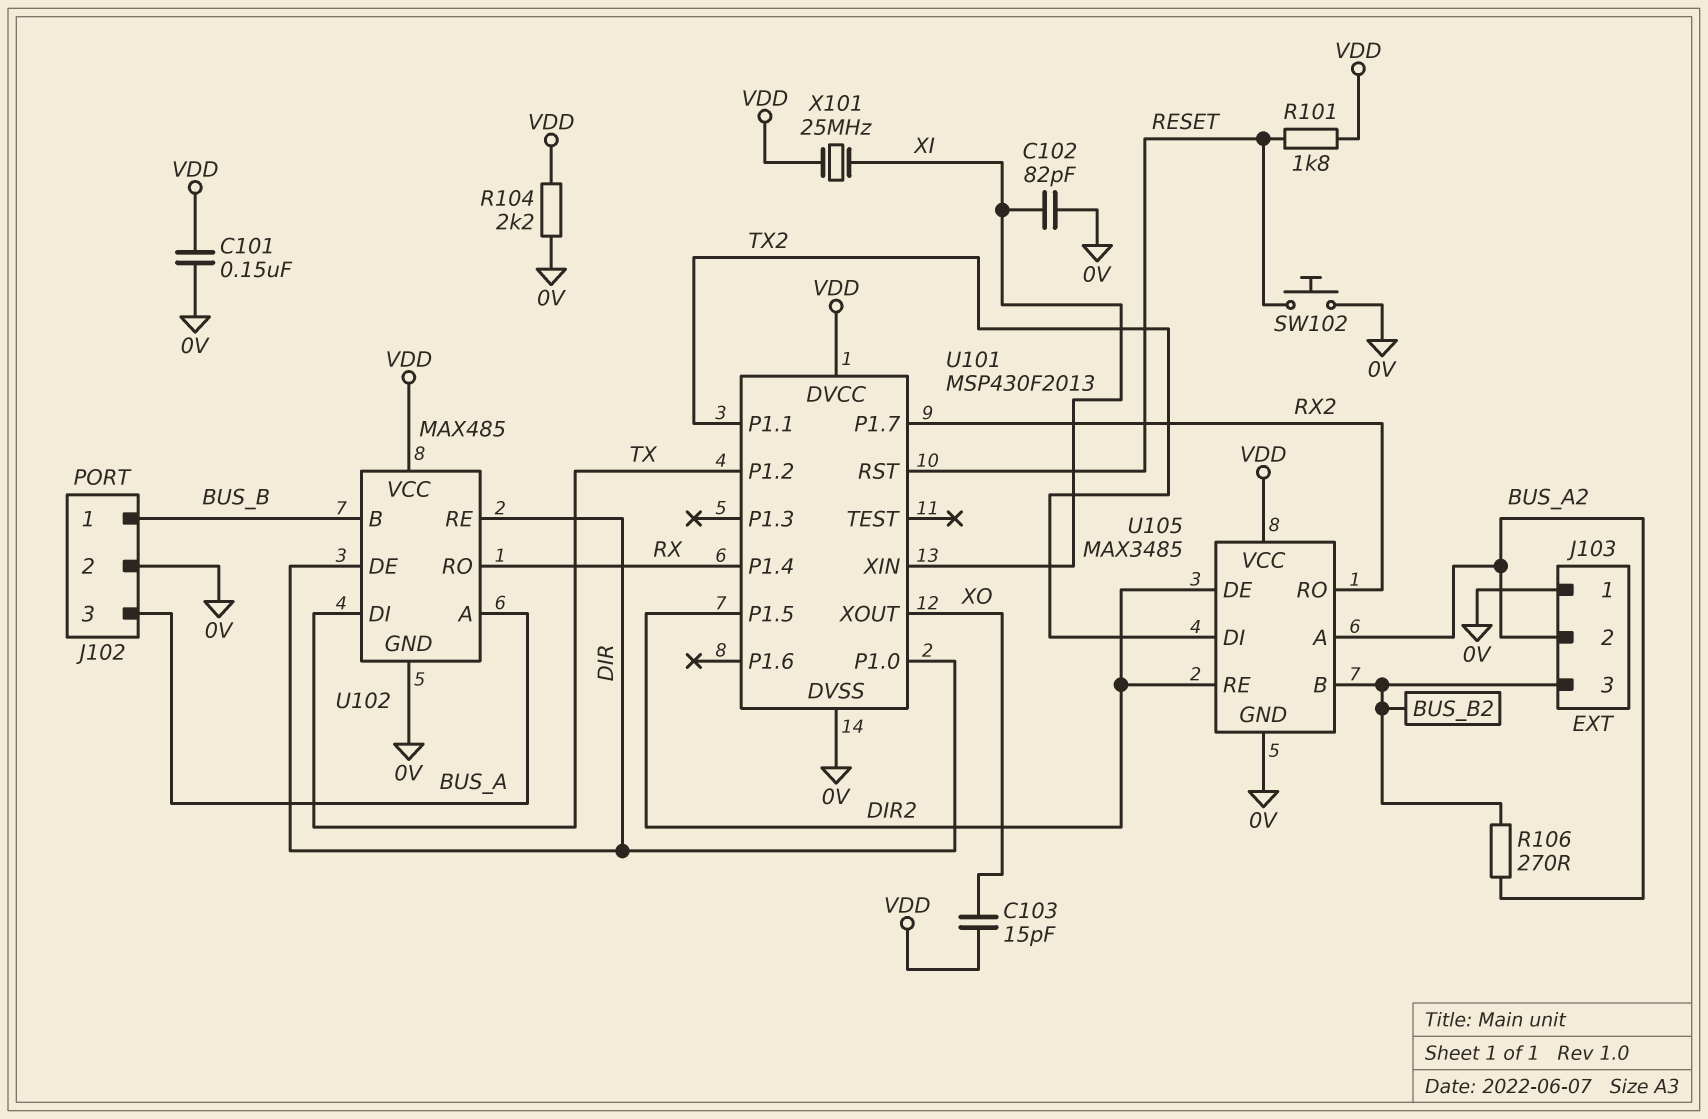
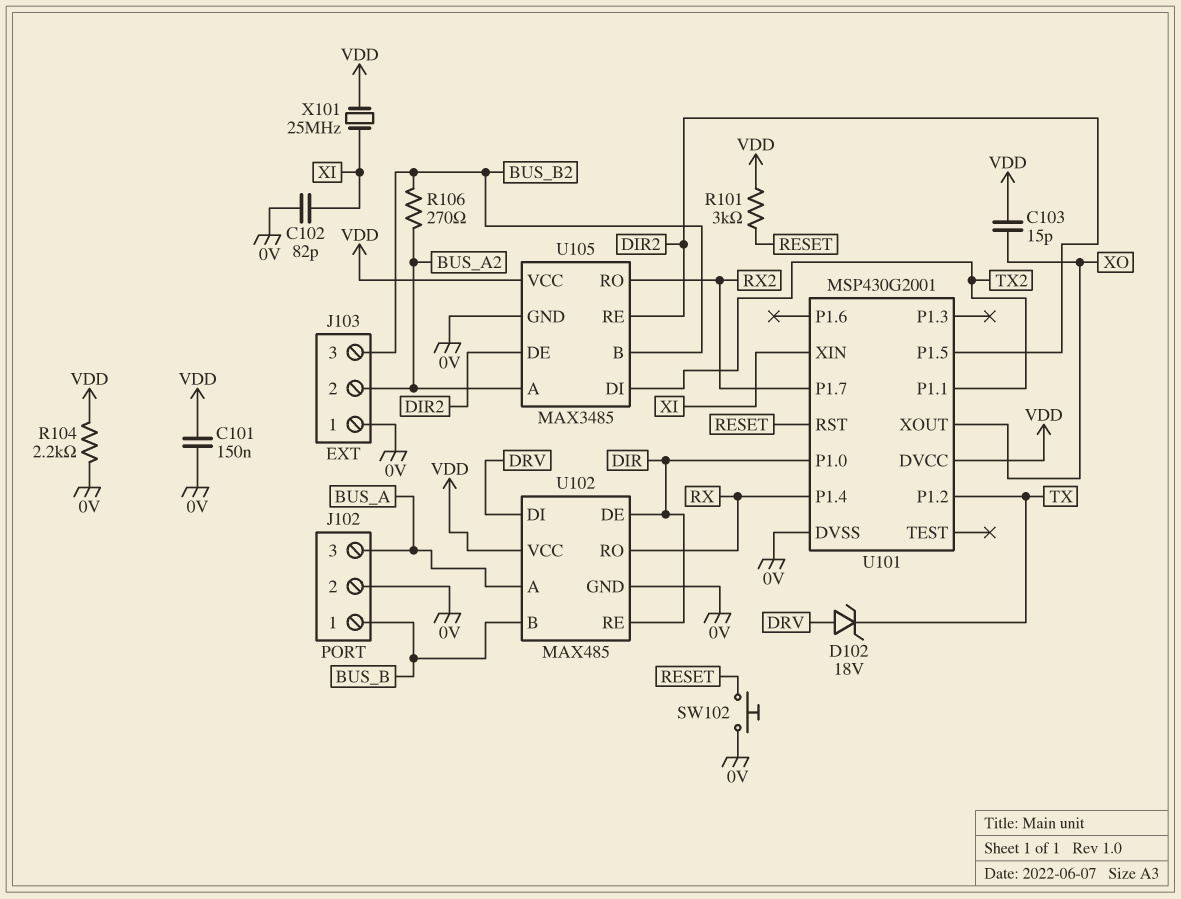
D102: none -> zener 18V (A DRV, K TX)
R101: 1.8k (RESET, VDD) -> 3k (RESET, VDD)
U101: MSP430F2013 -> MSP430G2001
U102 pin DI: TX -> DRV

